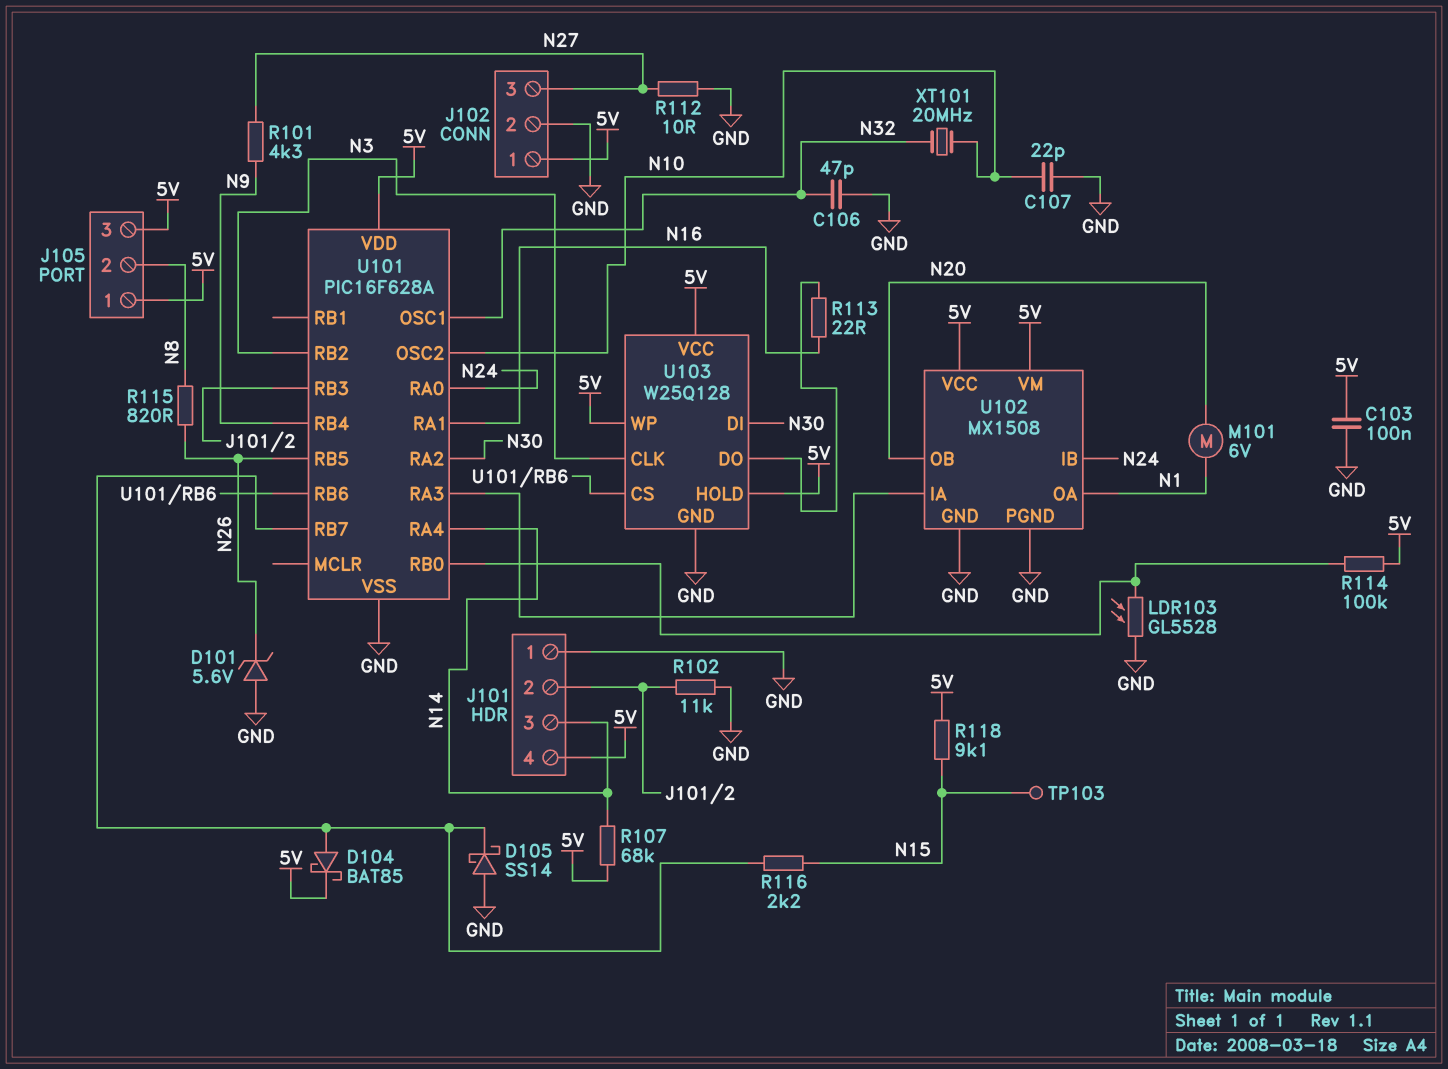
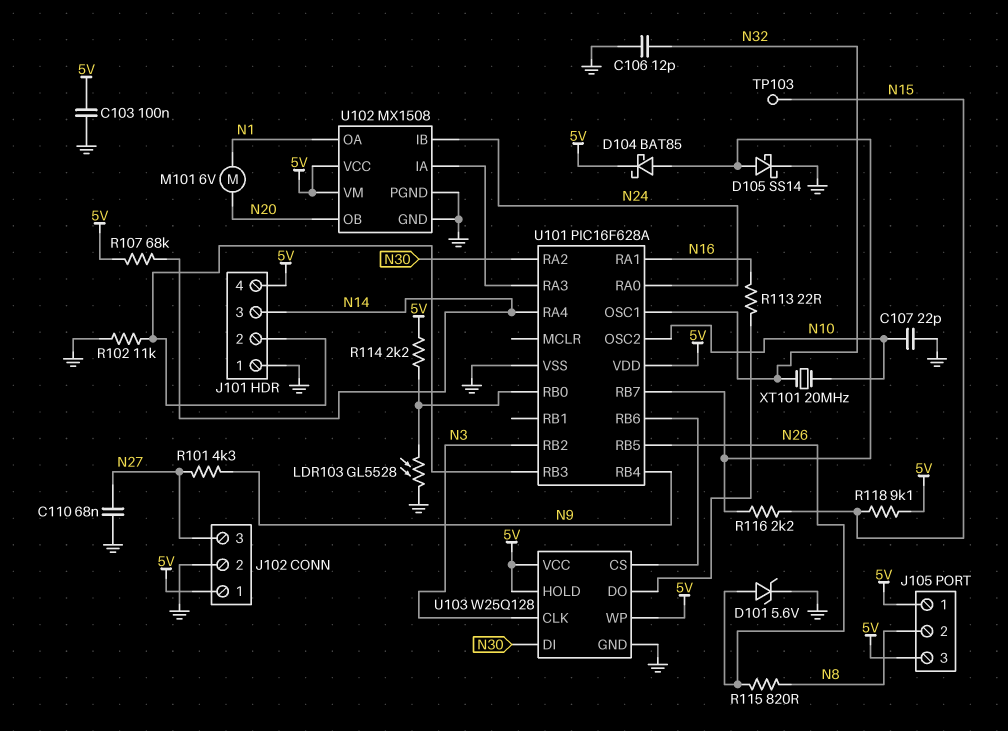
C106: 47pF (GND, N32) -> 12pF (GND, N32)
C110: none -> 68nF (GND, N27)
D101: zener 5.6V (A GND, K N26) -> zener 5.6V (A N26, K GND)
D105: schottky SS14 (A GND, K U101/RB7) -> schottky SS14 (A U101/RB7, K GND)
R112: 10 (GND, N27) -> none
R114: 100k (5V, U101/RB0) -> 2.2k (5V, U101/RB0)

